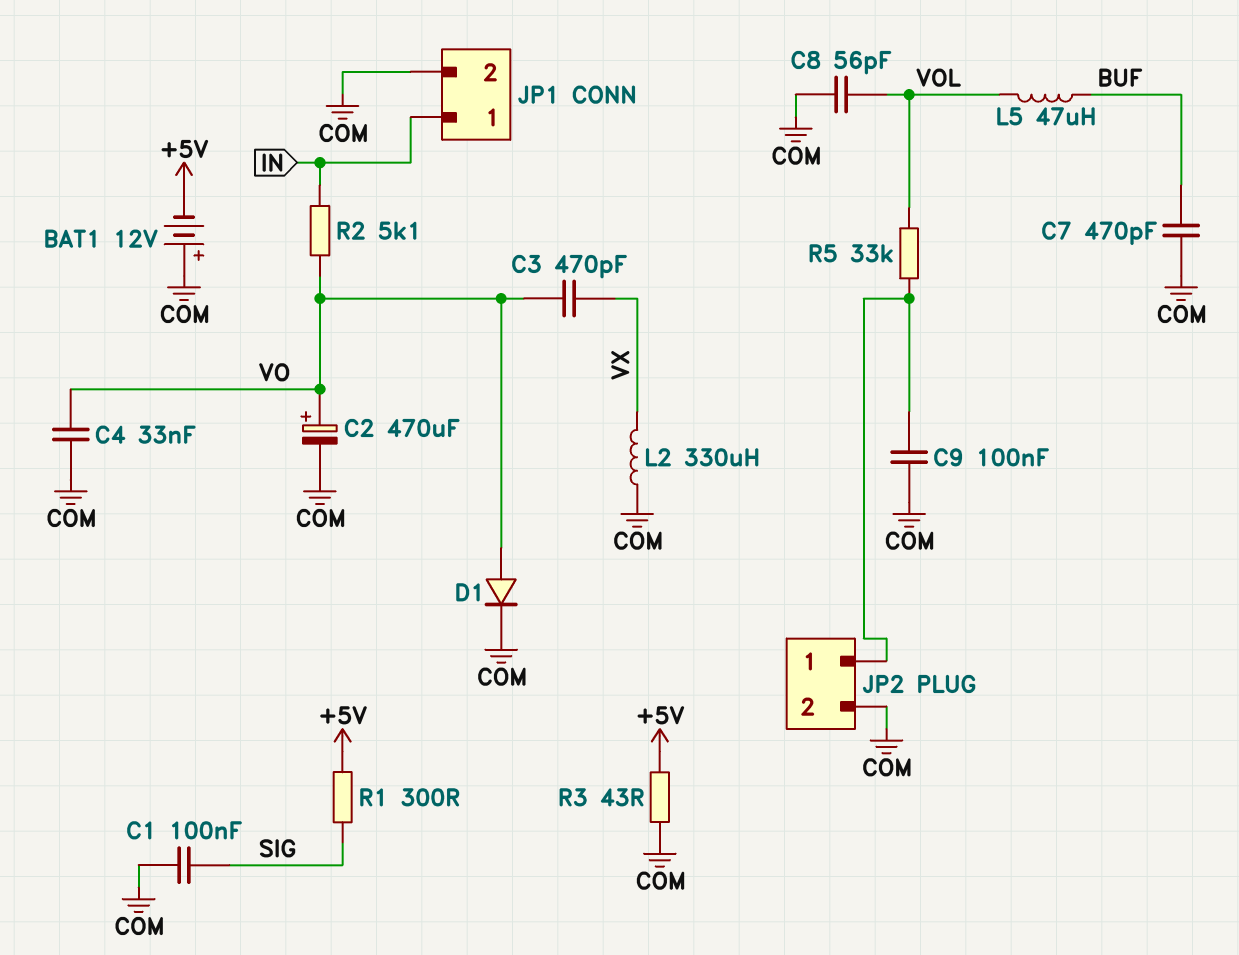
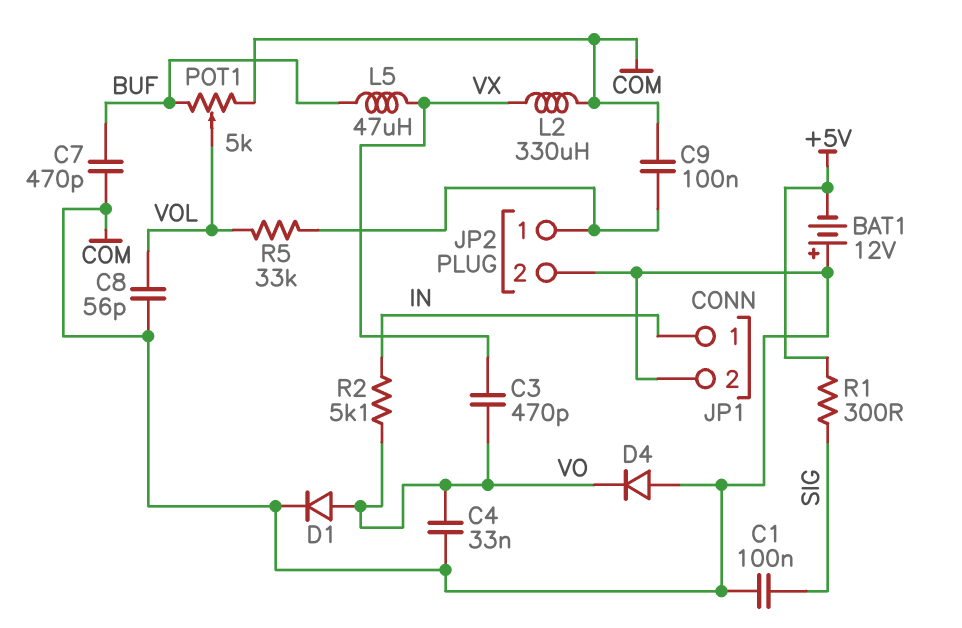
C2: 470uF (plus VO, minus COM) -> none
D4: none -> diode (A COM, K VO)
L5: 47uH (BUF, VOL) -> 47uH (BUF, VX)
POT1: none -> 5k (BUF, COM, wiper VOL)
R3: 43 (+5V, COM) -> none

